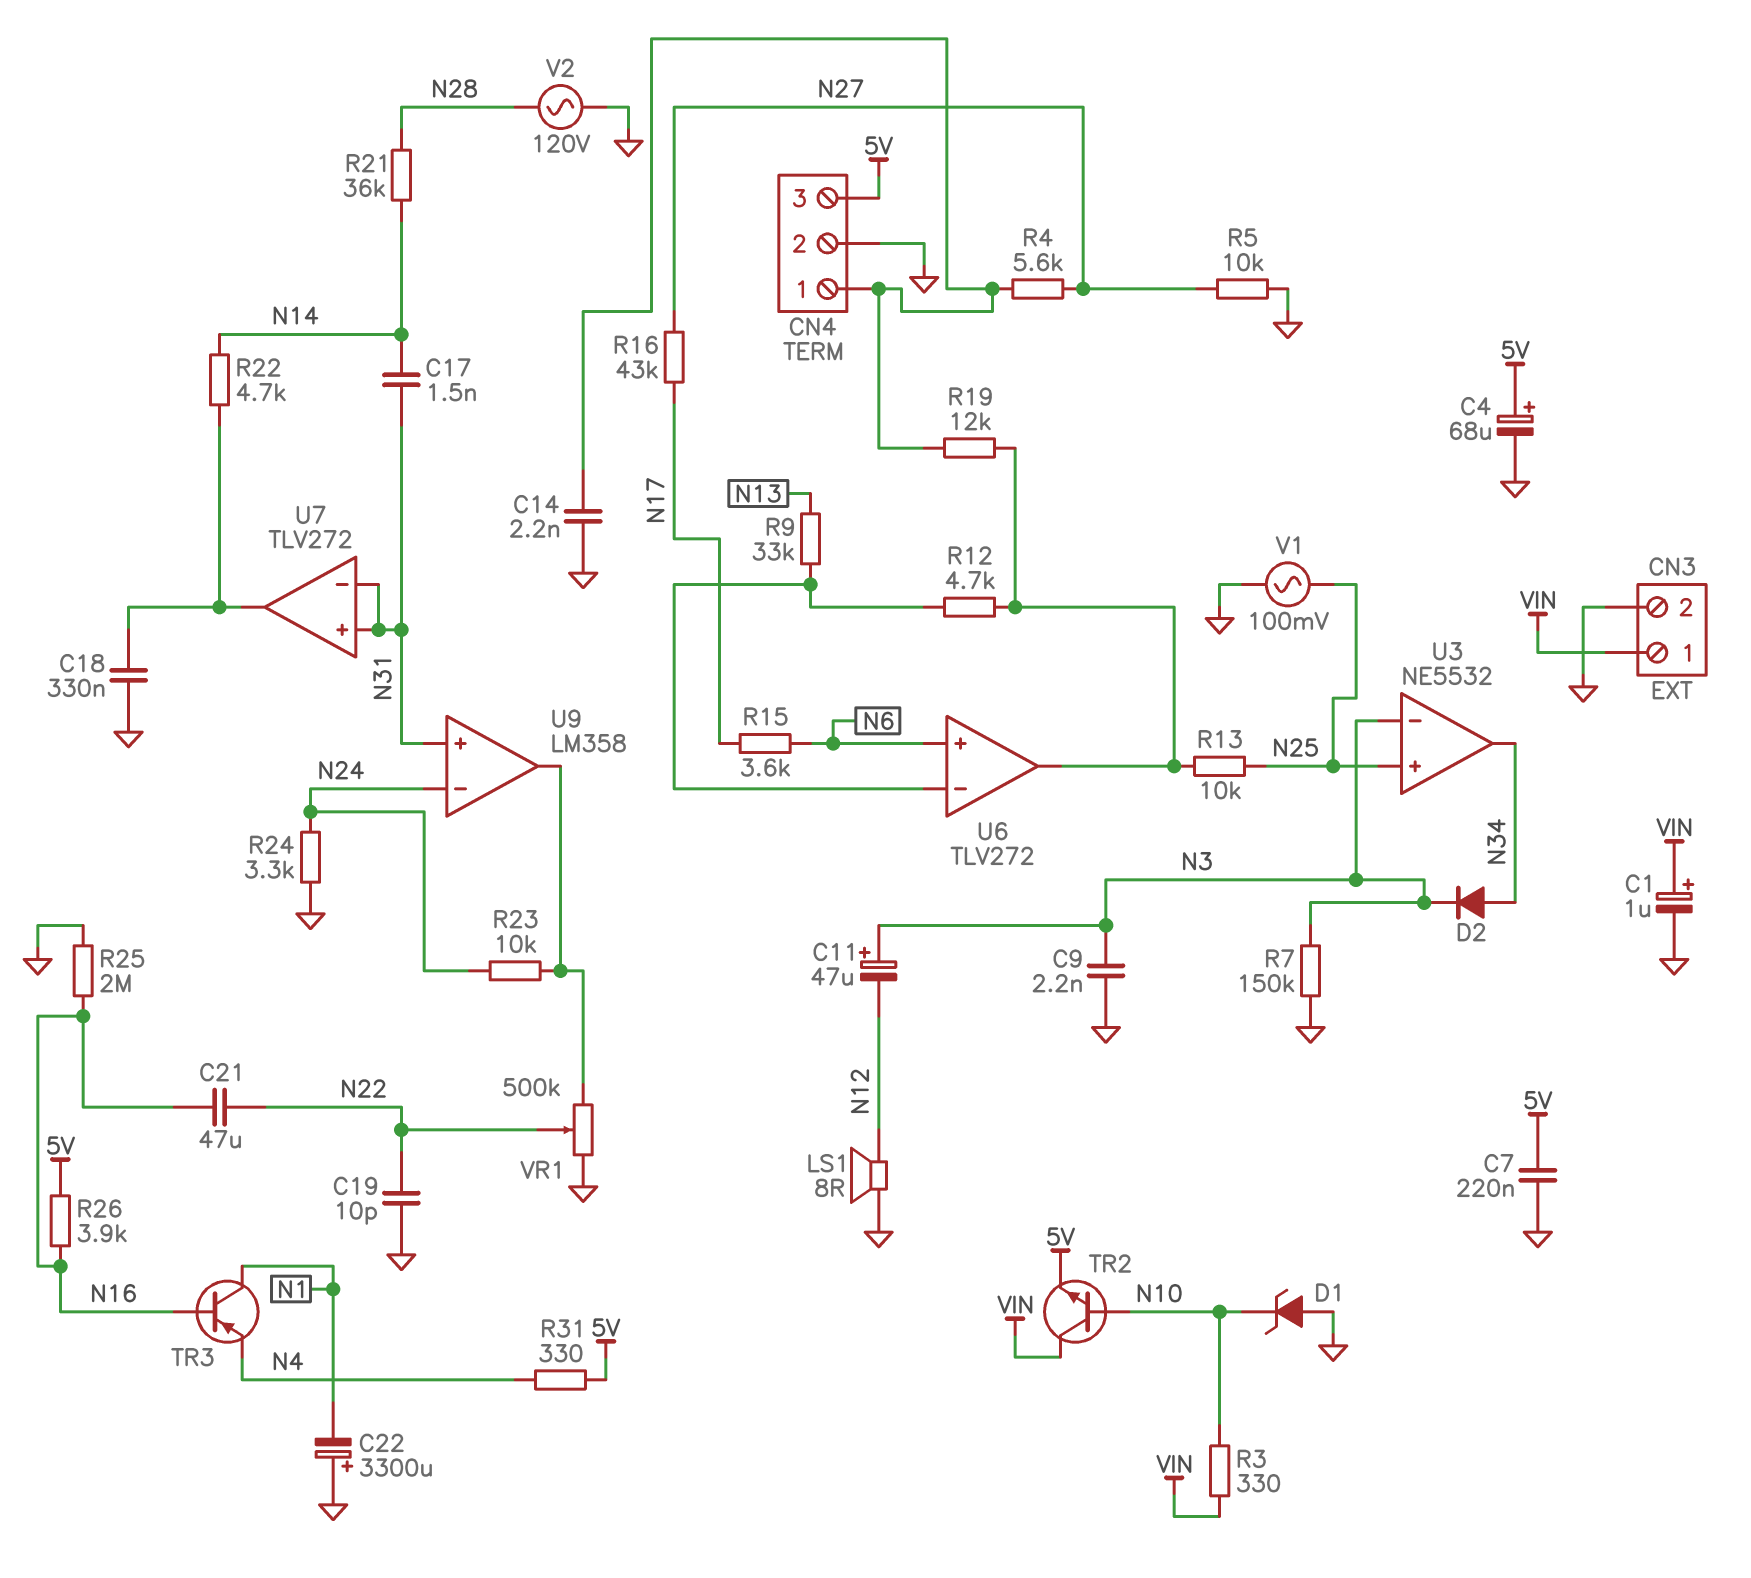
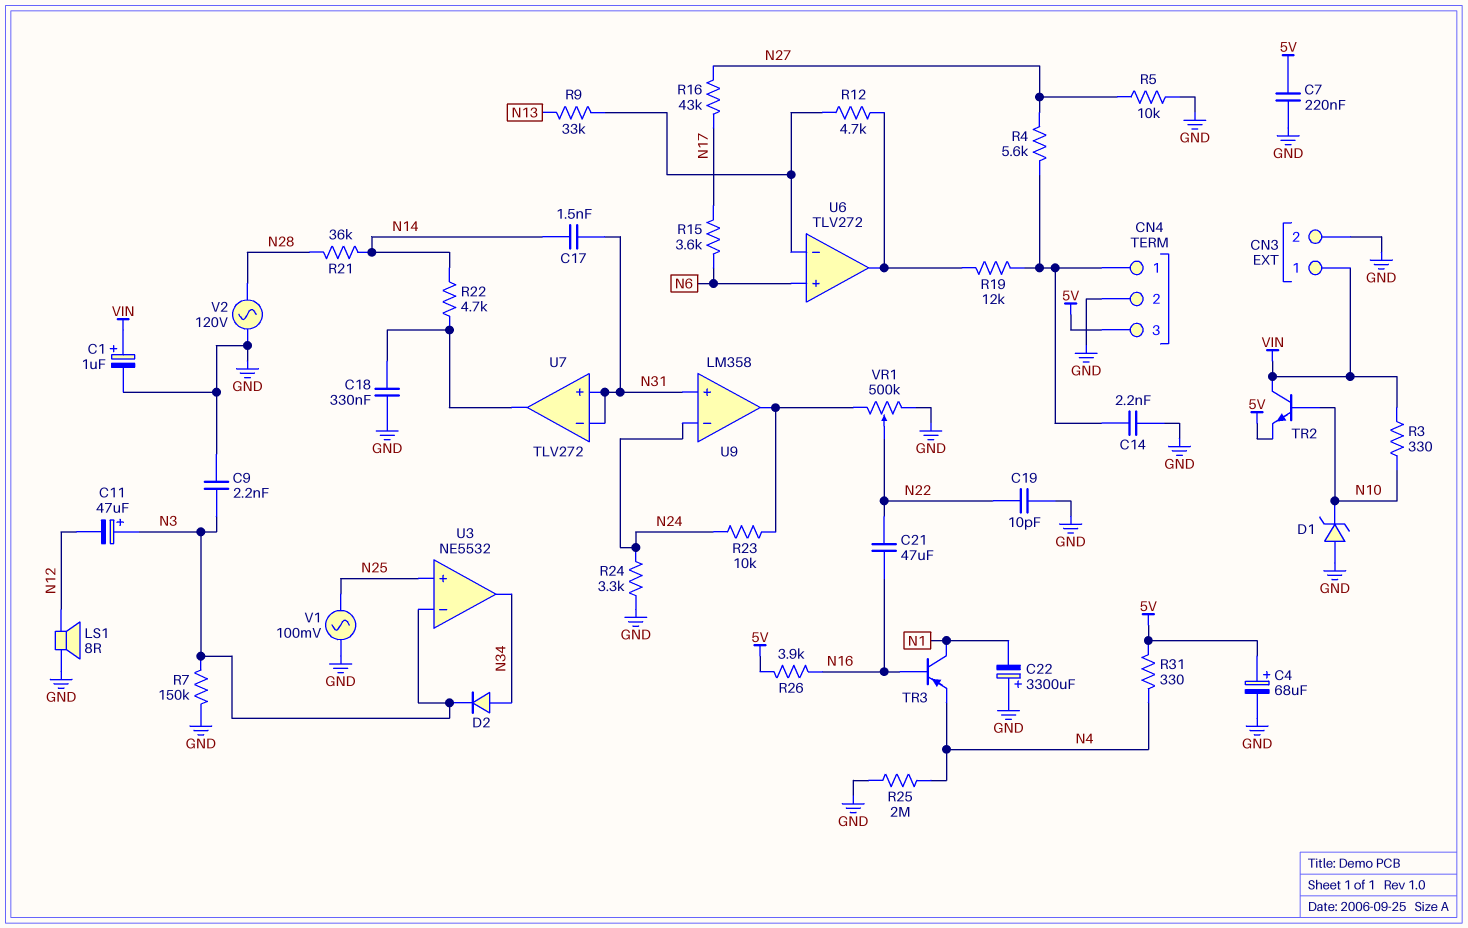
R13: 10k (N25, U6/out) -> none
R25: 2M (GND, N16) -> 2M (GND, N4)

